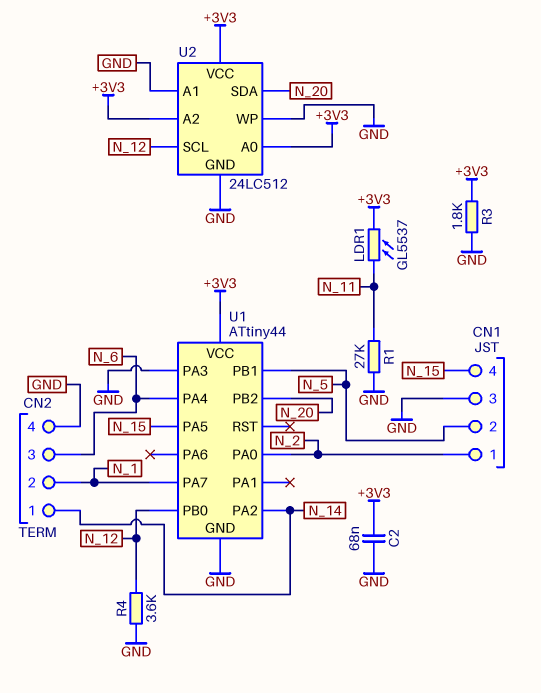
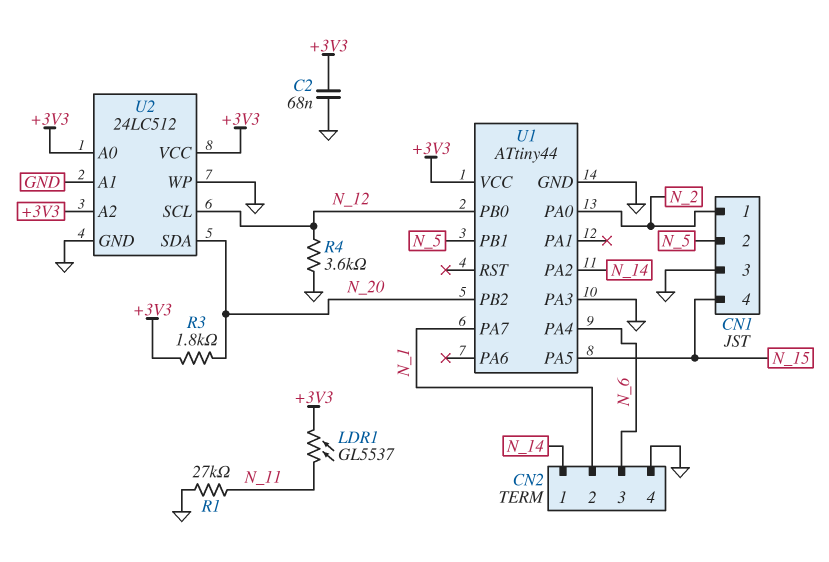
R3: 1.8k (+3V3, GND) -> 1.8k (+3V3, N_20)

